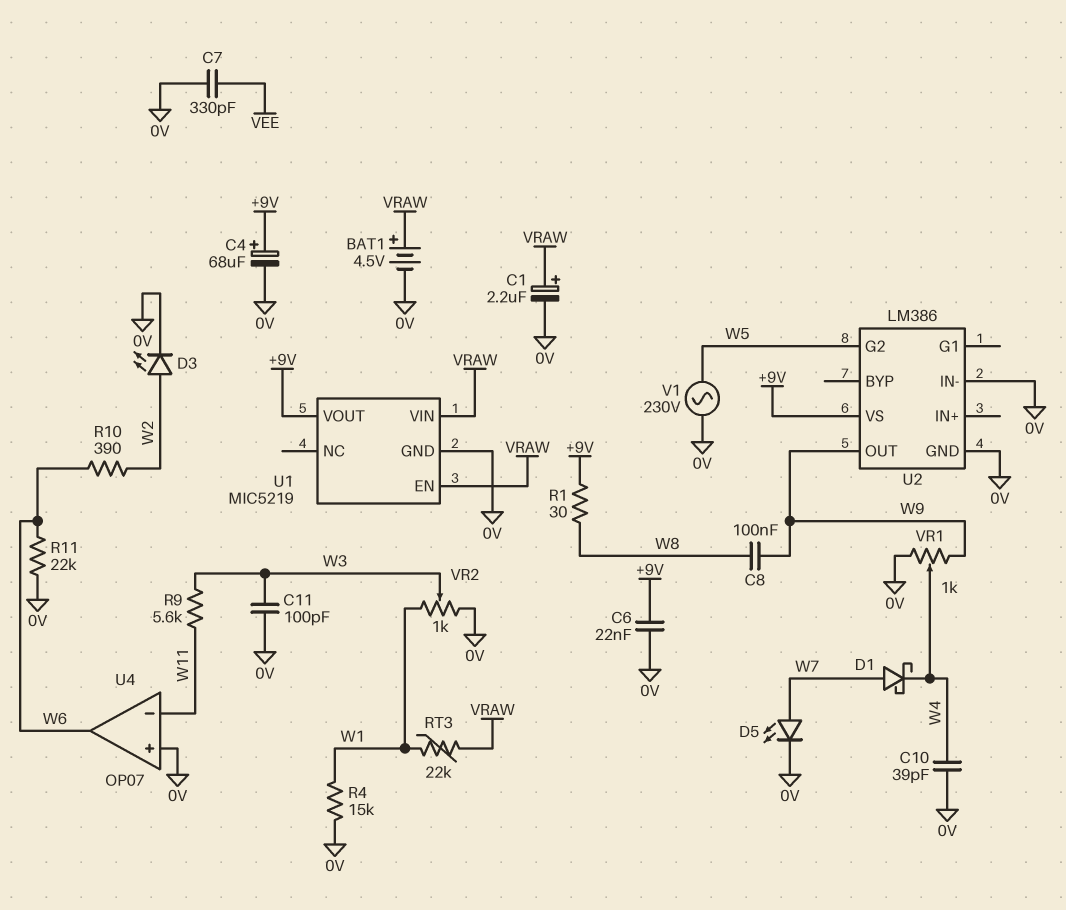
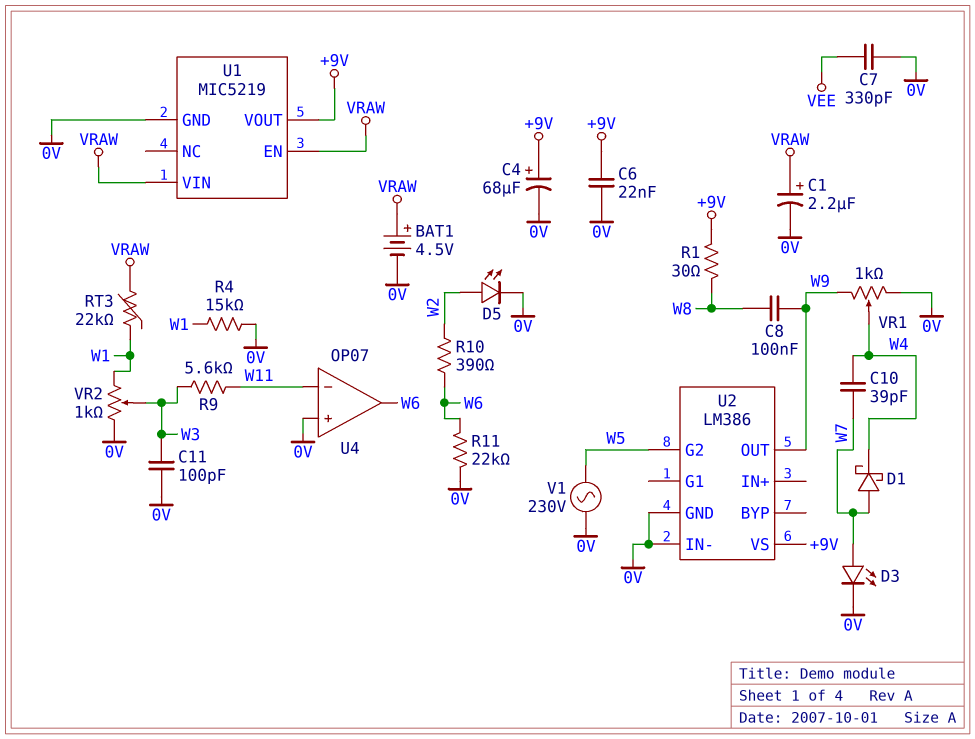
C10: 39pF (0V, W4) -> 39pF (W4, W7)
D3: LED (A W2, K 0V) -> LED (A W7, K 0V)
D5: LED (A W7, K 0V) -> LED (A W2, K 0V)

